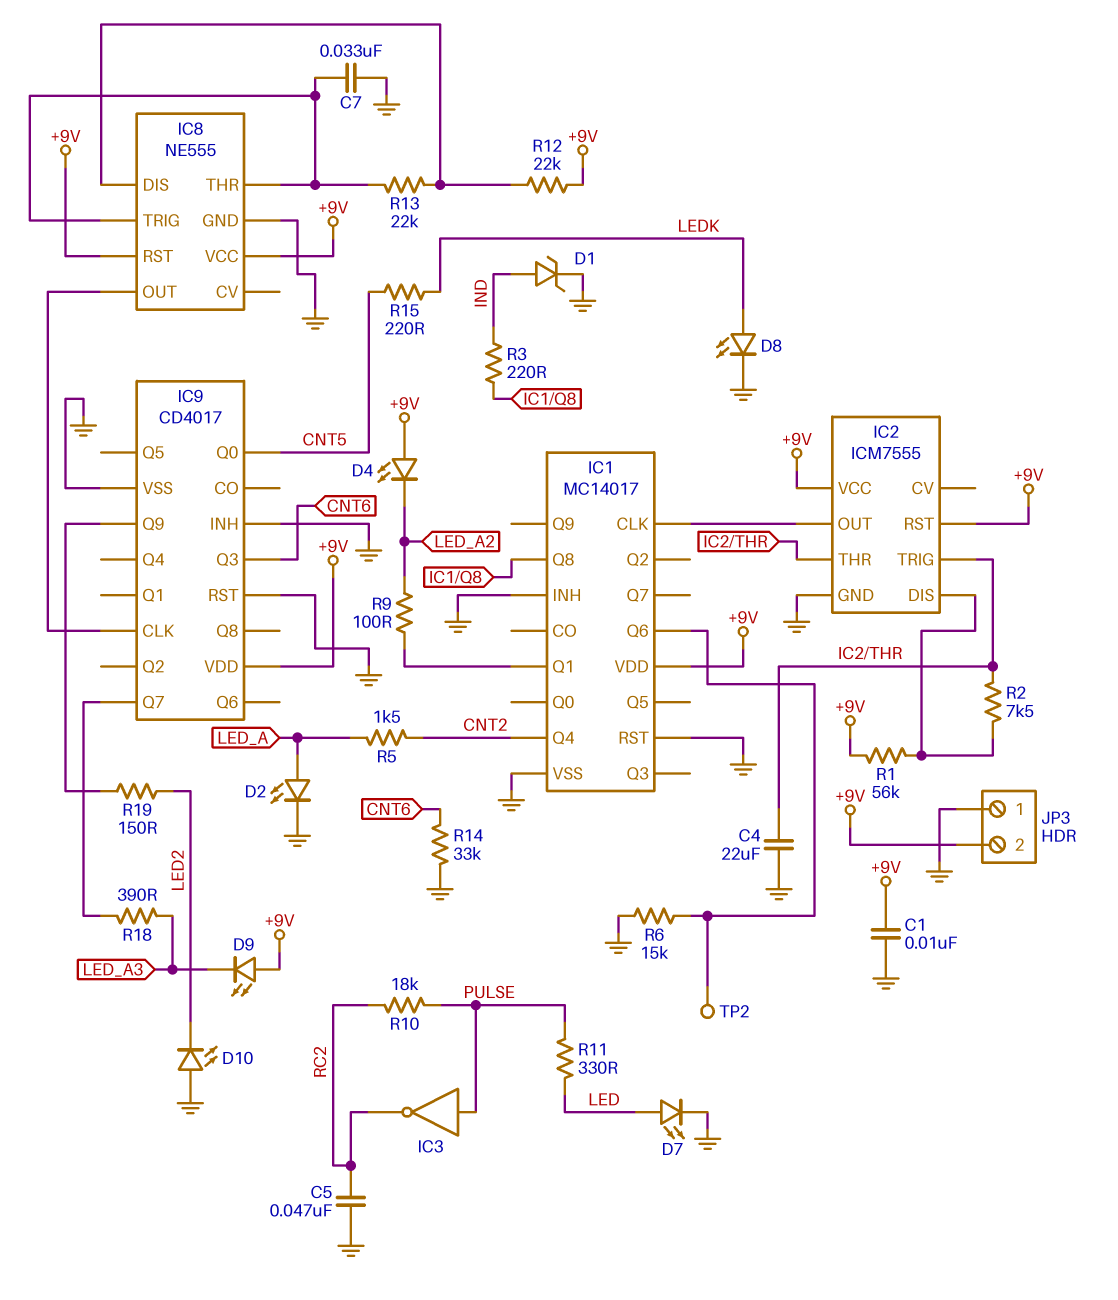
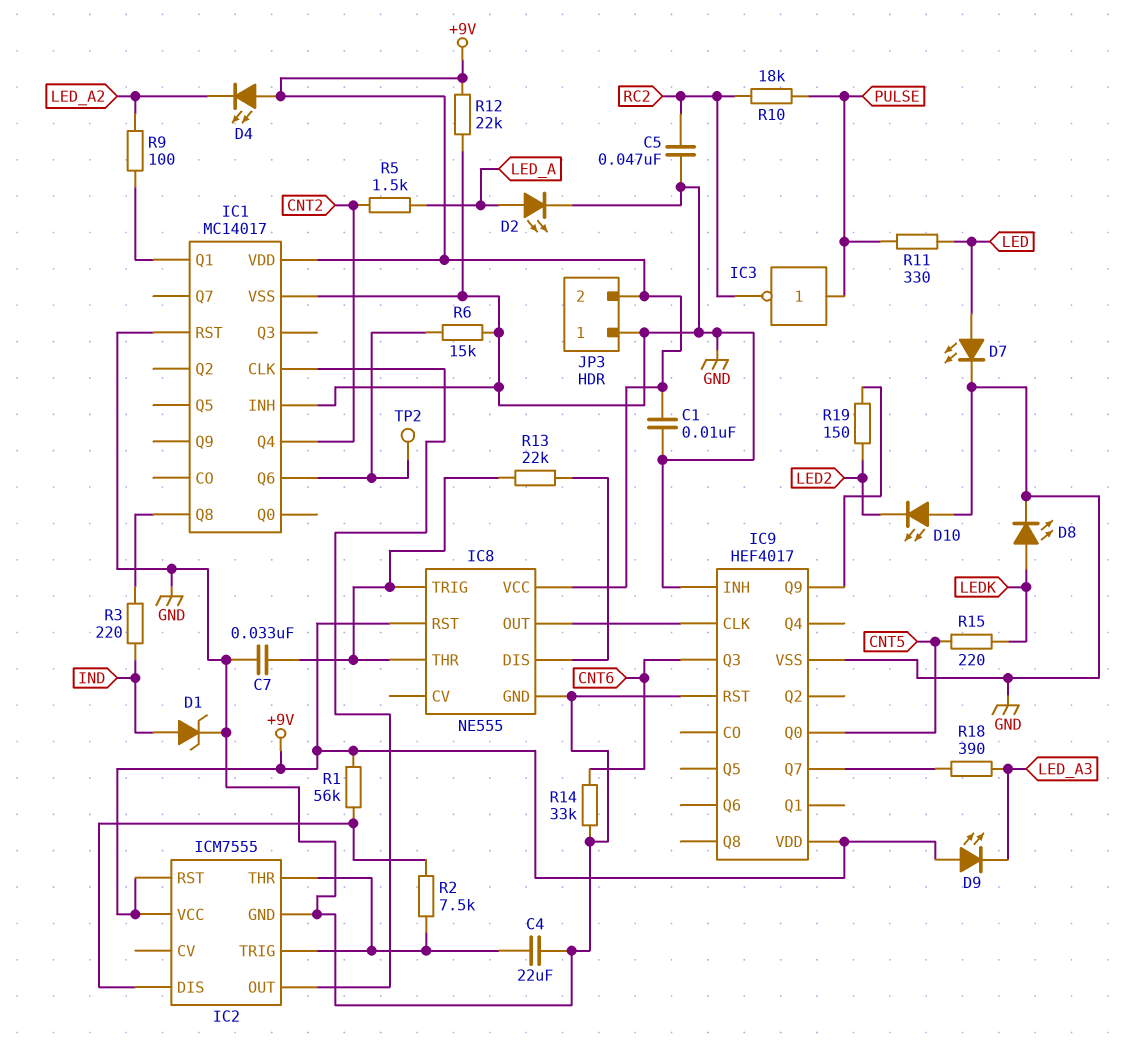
IC9: CD4017 -> HEF4017
R12: 22k (+9V, IC8/DIS) -> 22k (+9V, GND)

